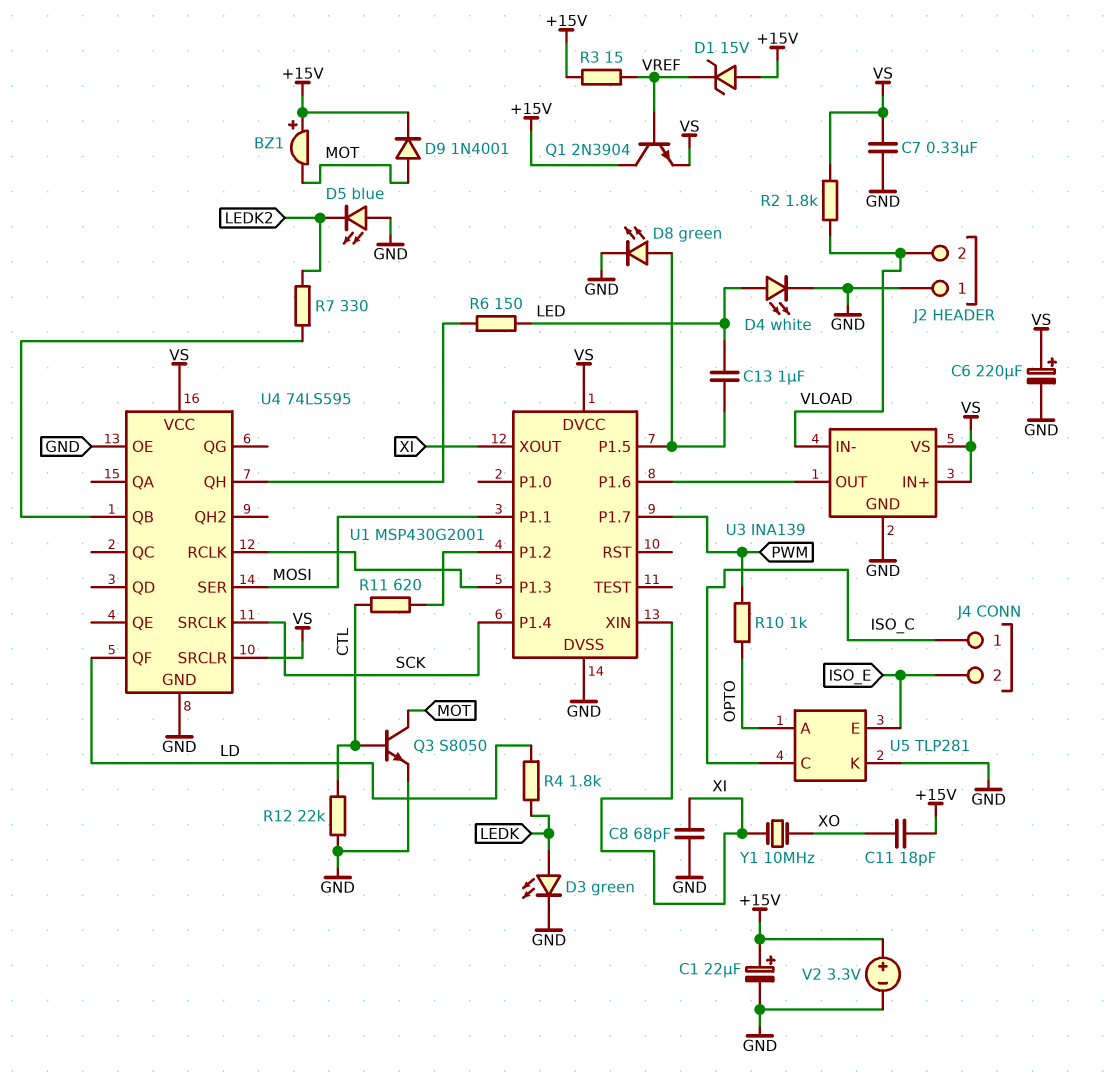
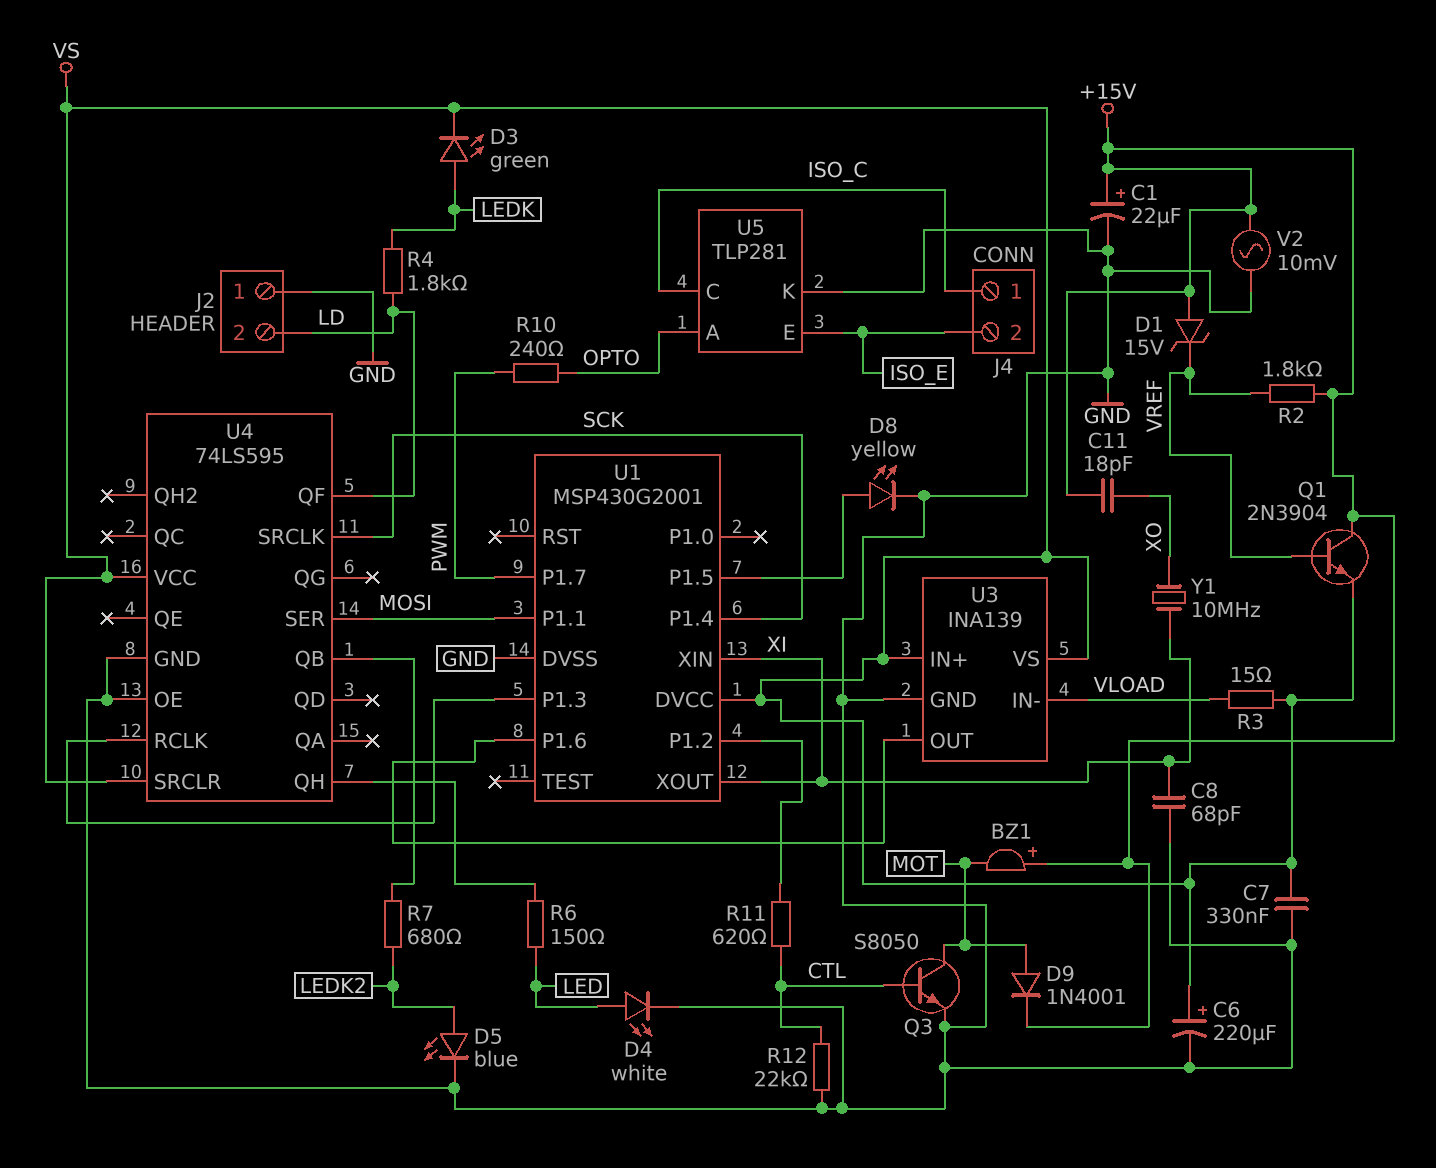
C13: 1uF (LED, U1/P1.5) -> none
D3: LED green (A LEDK, K GND) -> LED green (A LEDK, K VS)
D5: LED blue (A GND, K LEDK2) -> LED blue (A LEDK2, K GND)
D8: LED green (A U1/P1.5, K GND) -> LED yellow (A U1/P1.5, K GND)
J2 pin 2: VLOAD -> LD
R2: 1.8k (VLOAD, VS) -> 1.8k (+15V, VREF)
R3: 15 (+15V, VREF) -> 15 (VLOAD, VS)
R7: 330 (LEDK2, U4/QB) -> 680 (LEDK2, U4/QB)
R10: 1k (OPTO, PWM) -> 240 (OPTO, PWM)
V2: 3.3V (plus +15V, minus GND) -> AC 10mV (+15V, GND)

